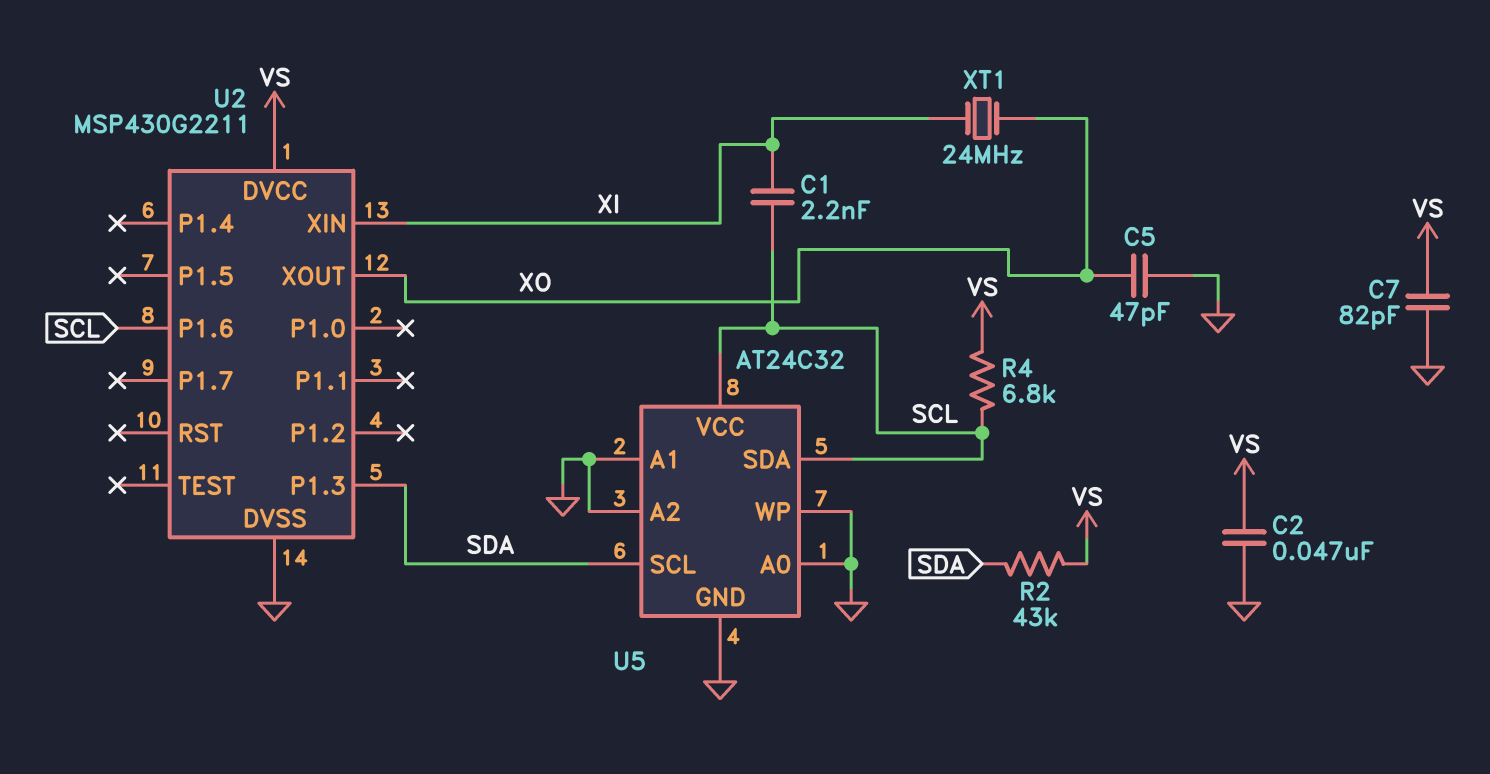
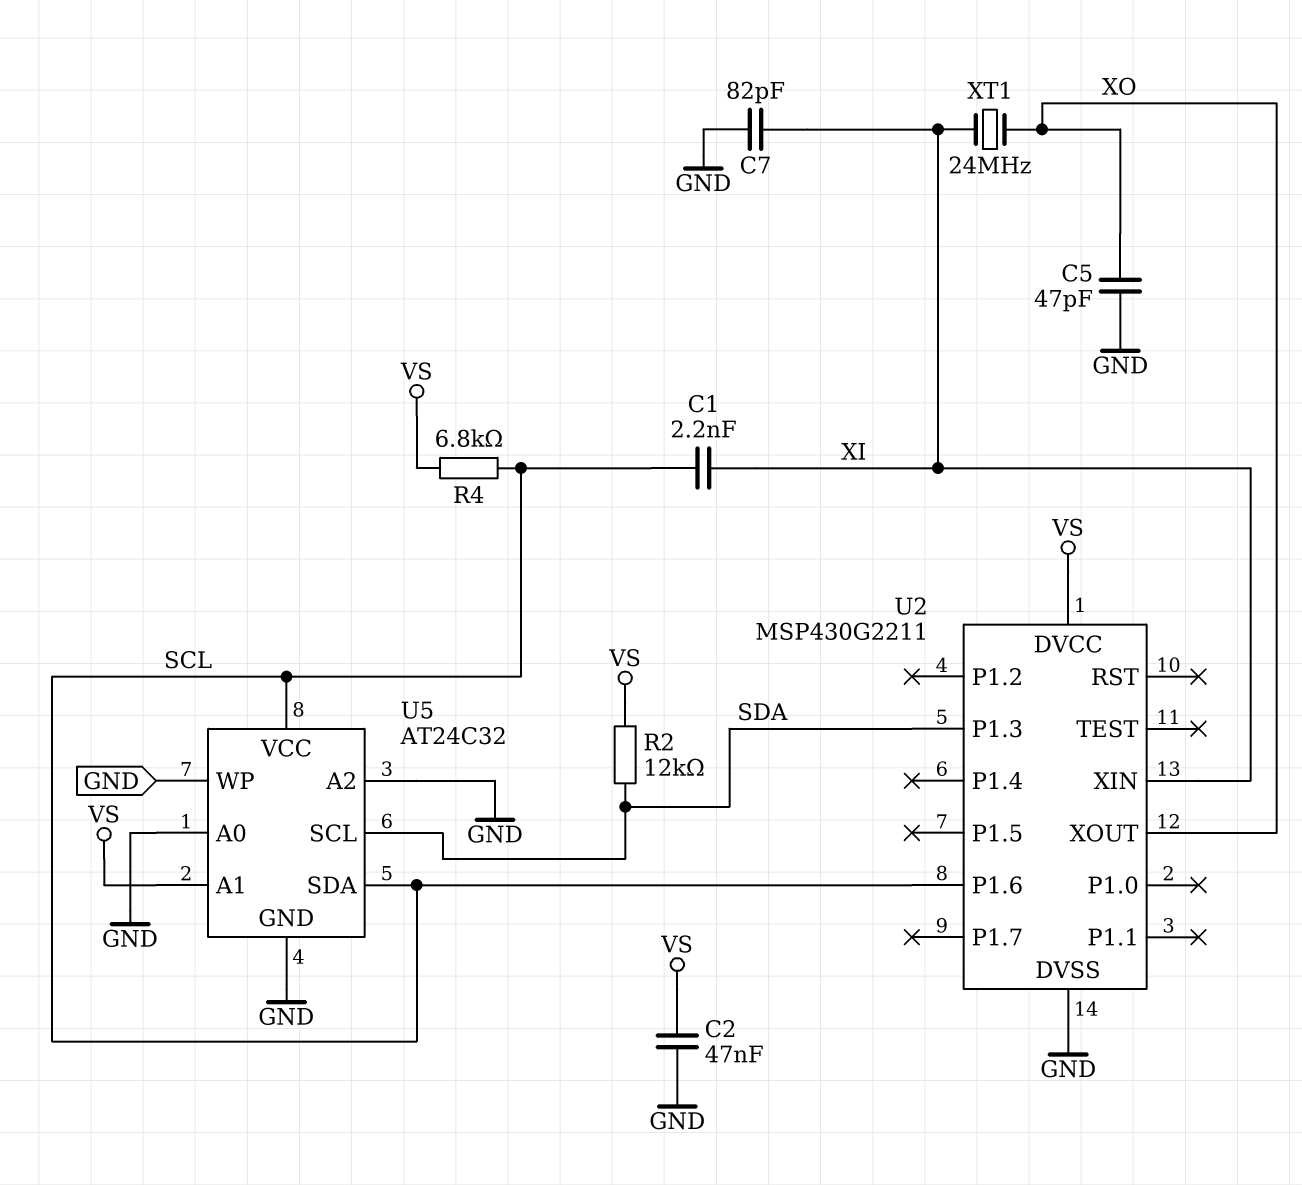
C7: 82pF (GND, VS) -> 82pF (GND, XI)
R2: 43k (SDA, VS) -> 12k (SDA, VS)
U5 pin A1: GND -> VS

